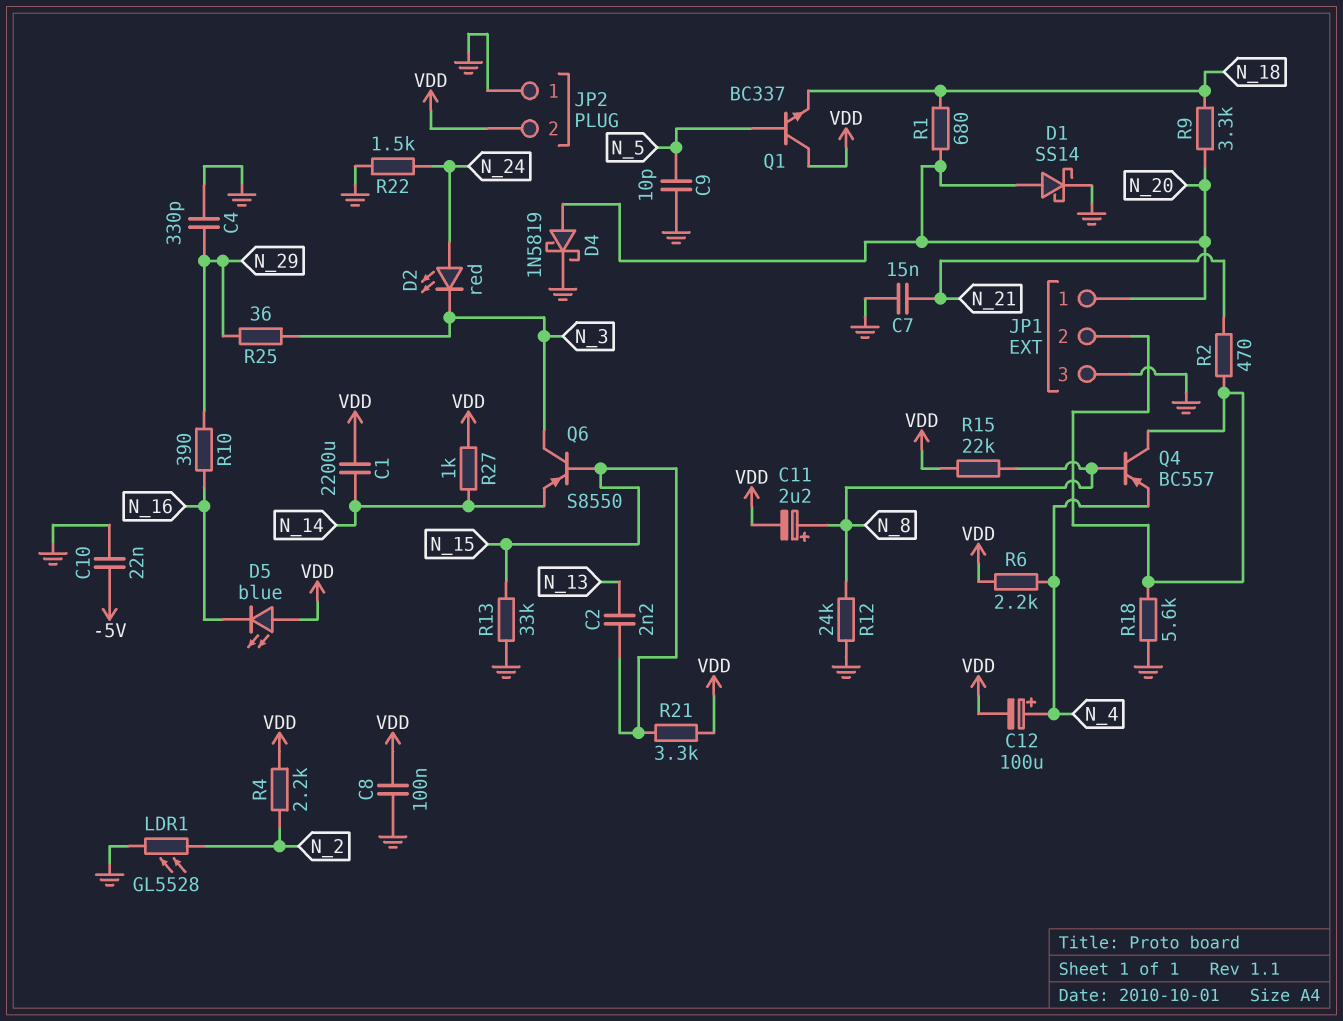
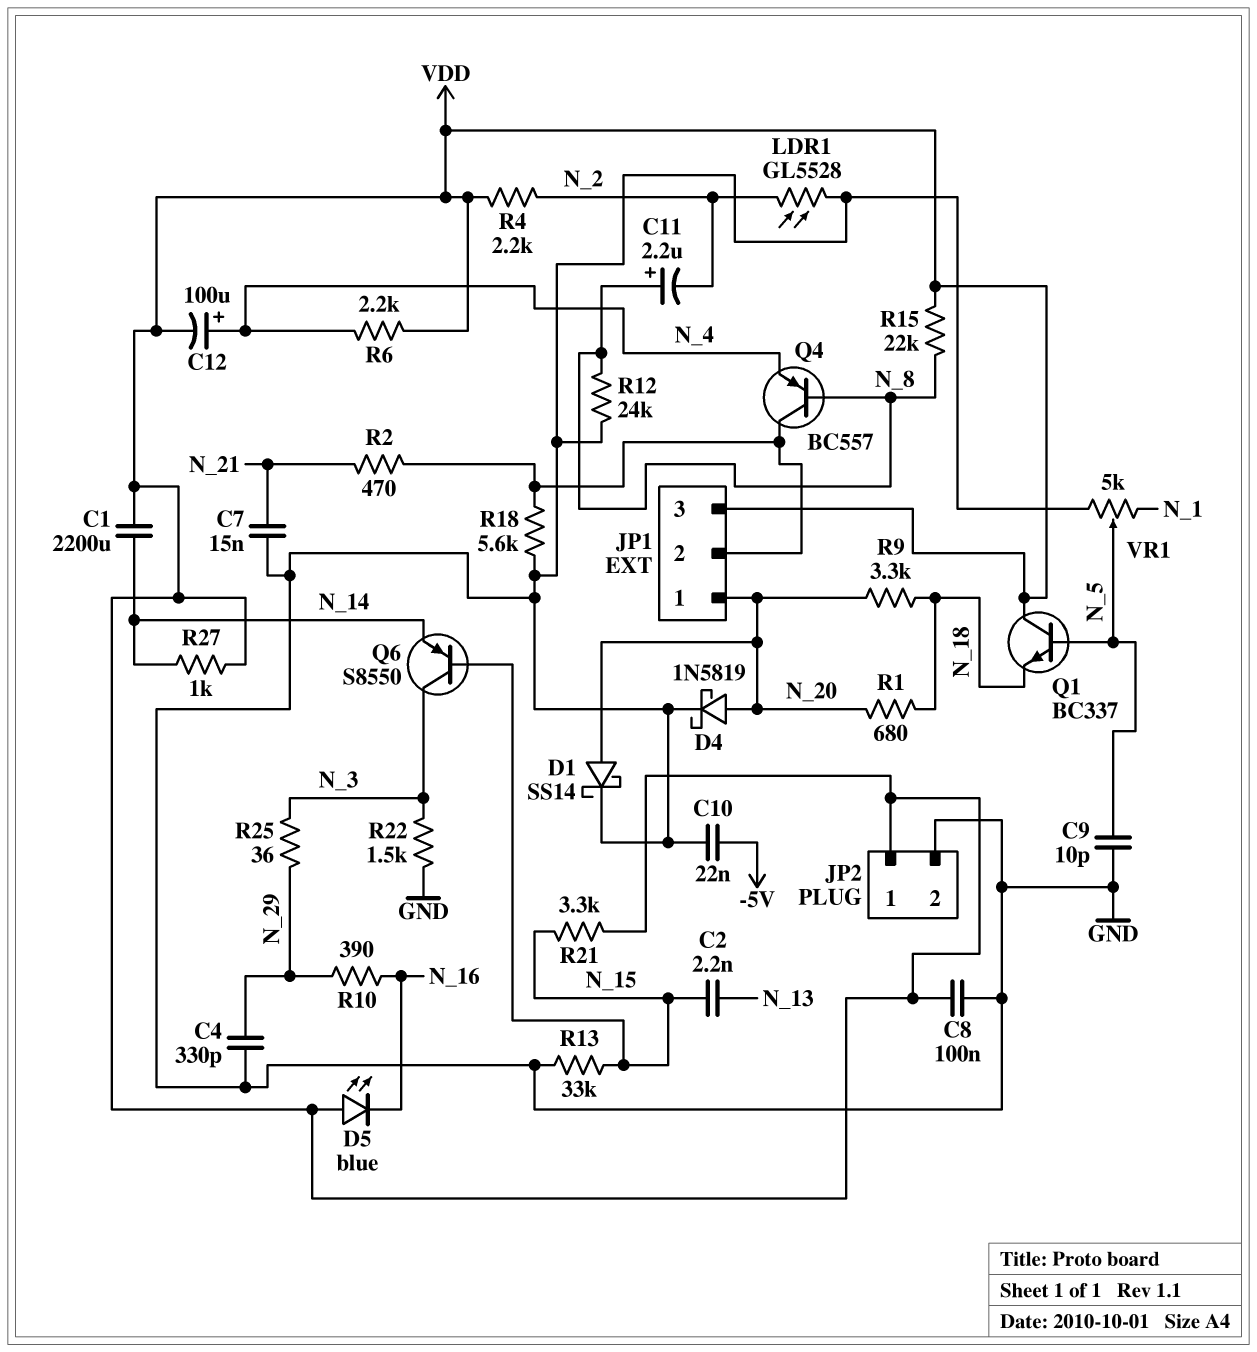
C11: 2.2uF (plus N_8, minus VDD) -> 2.2uF (plus N_8, minus N_2)
D2: LED red (A N_24, K N_3) -> none
JP1 pin 3: GND -> VDD
JP2 pin 1: GND -> VDD
JP2 pin 2: VDD -> GND
R22: 1.5k (GND, N_24) -> 1.5k (GND, N_3)
VR1: none -> 5k (GND, N_1, wiper N_5)

